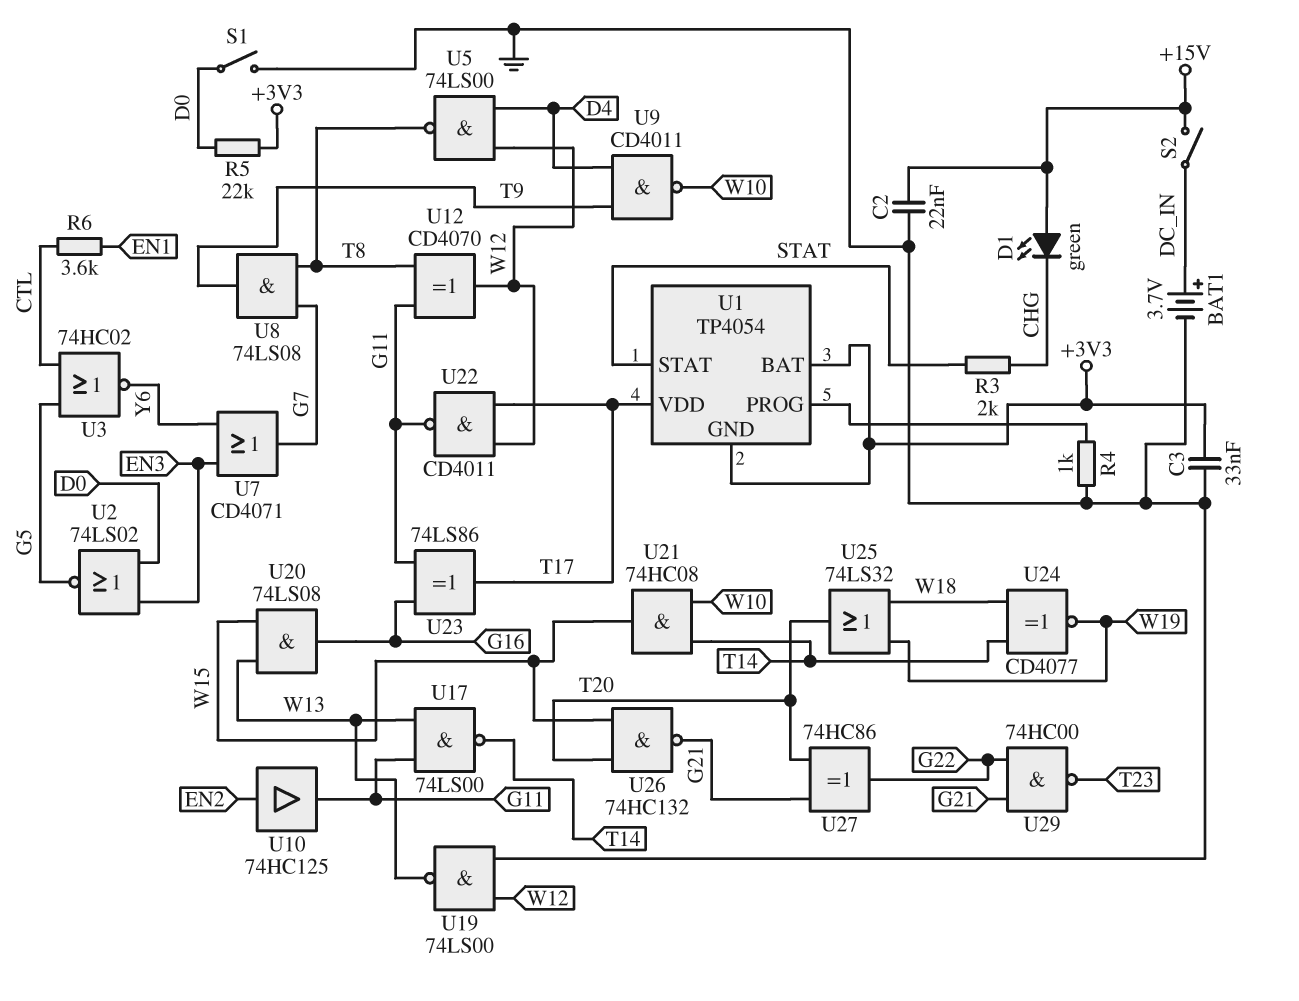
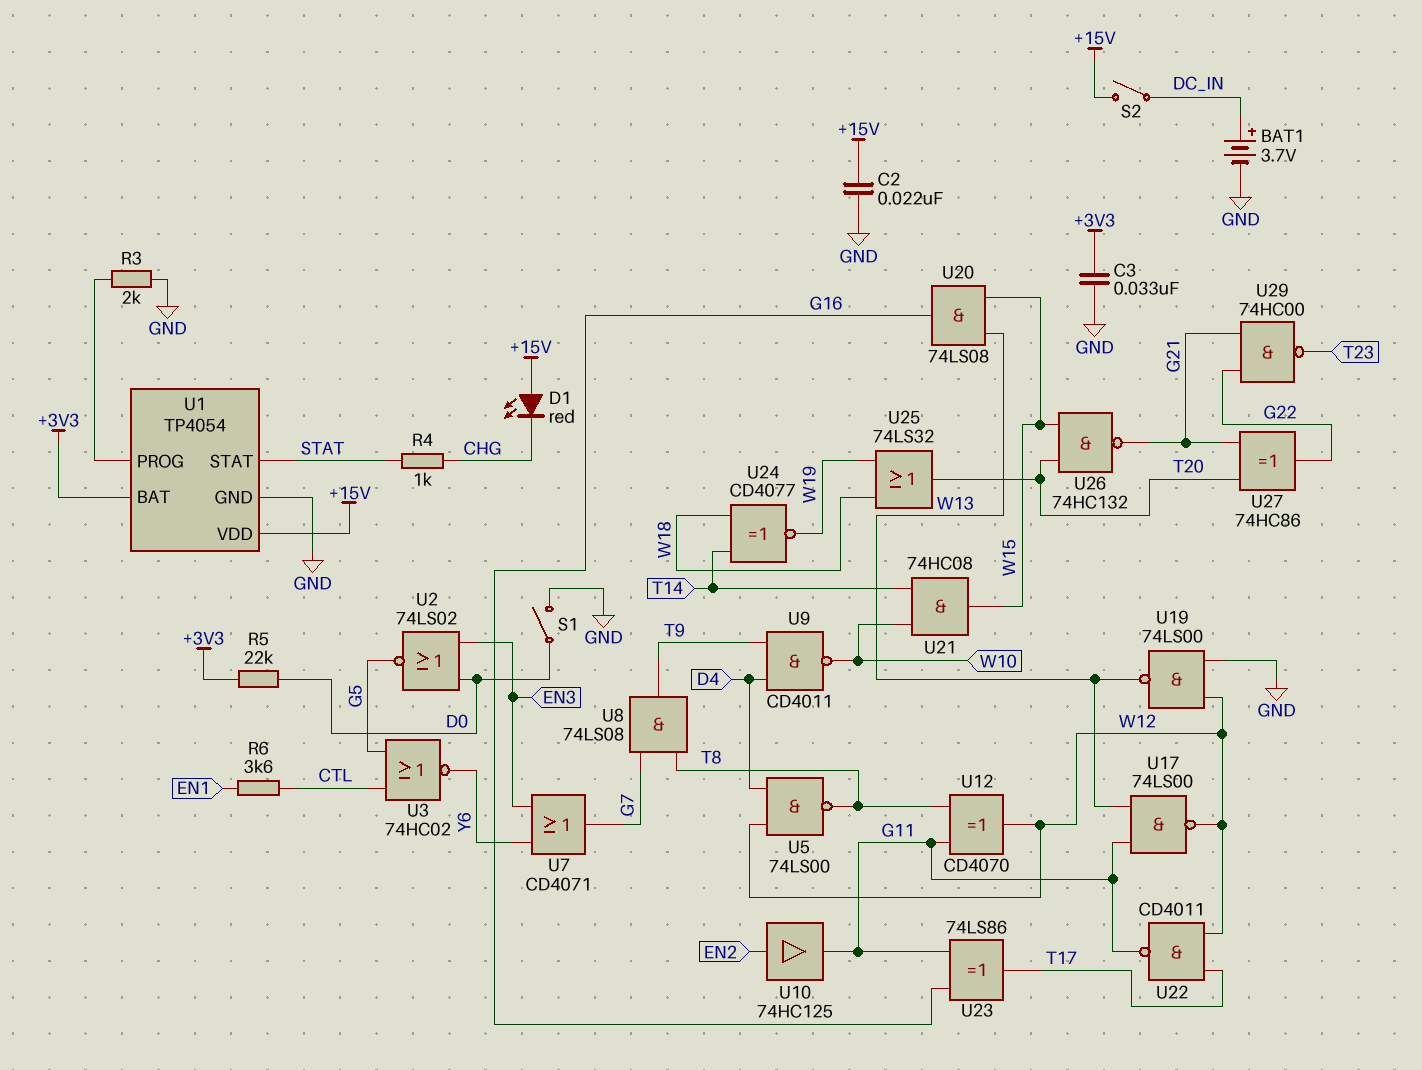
D1: LED green (A +15V, K CHG) -> LED red (A +15V, K CHG)
R3: 2k (CHG, STAT) -> 2k (GND, U1/PROG)
R4: 1k (GND, U1/PROG) -> 1k (CHG, STAT)
U1 pin GND: +3V3 -> GND
U1 pin VDD: T17 -> +15V
U17: NAND 74LS00 (in G11, in W13, out T14) -> NAND 74LS00 (in G11, in W13, out W12)

